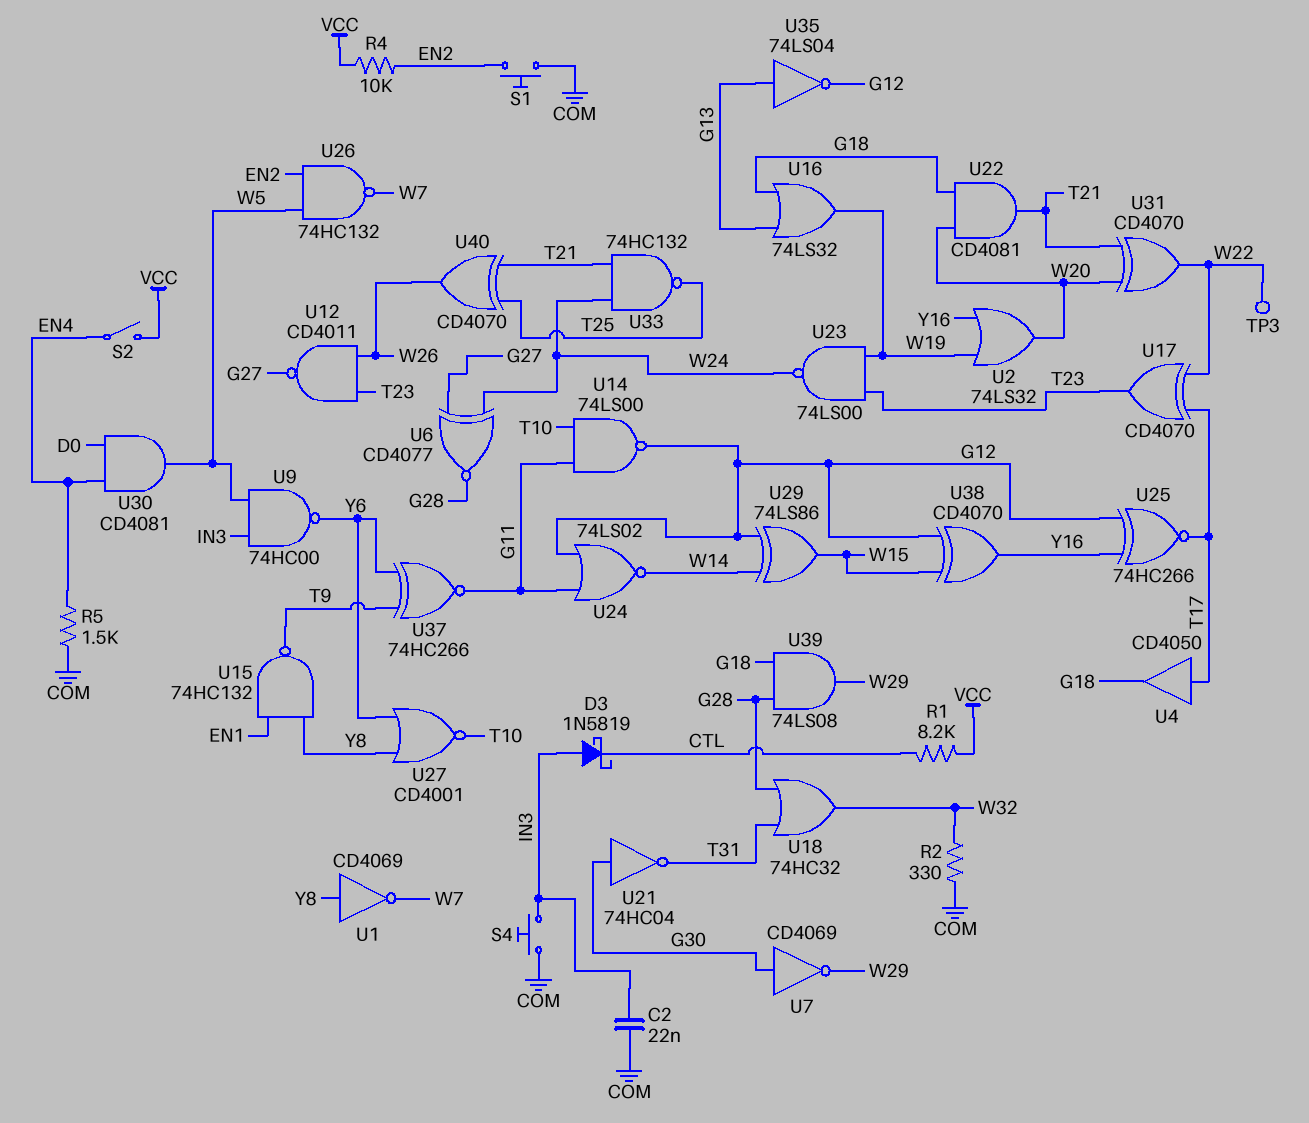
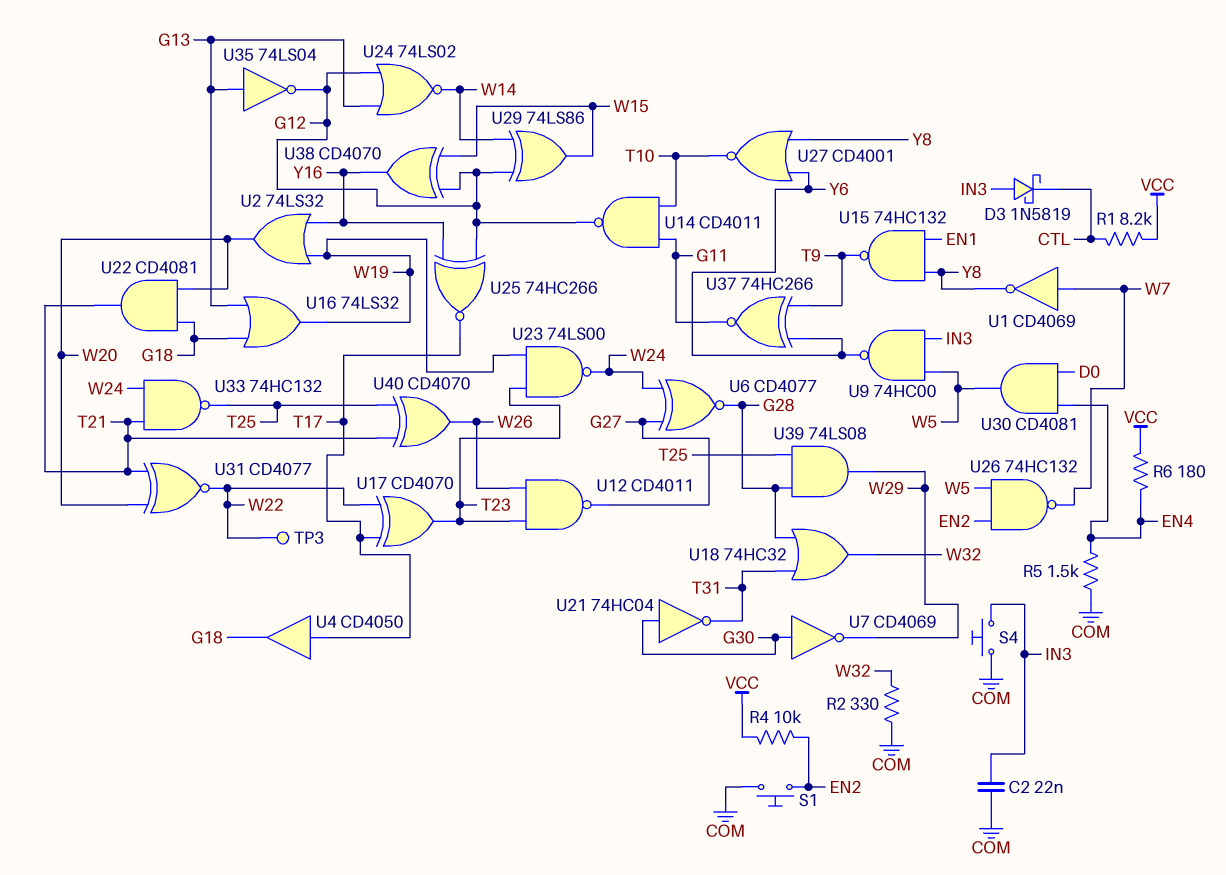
R6: none -> 180 (EN4, VCC)
S2: switch (EN4, VCC) -> none
U1: NOT CD4069 (in Y8, out W7) -> NOT CD4069 (in W7, out Y8)
U14: NAND 74LS00 (in G11, in T10, out G12) -> NAND CD4011 (in G11, in T10, out G12)
U24: NOR 74LS02 (in G11, in G12, out W14) -> NOR 74LS02 (in G12, in G13, out W14)
U31: XOR CD4070 (in T21, in W20, out W22) -> XNOR CD4077 (in T21, in W20, out W22)
U39: AND 74LS08 (in G18, in G28, out W29) -> AND 74LS08 (in G28, in T25, out W29)

